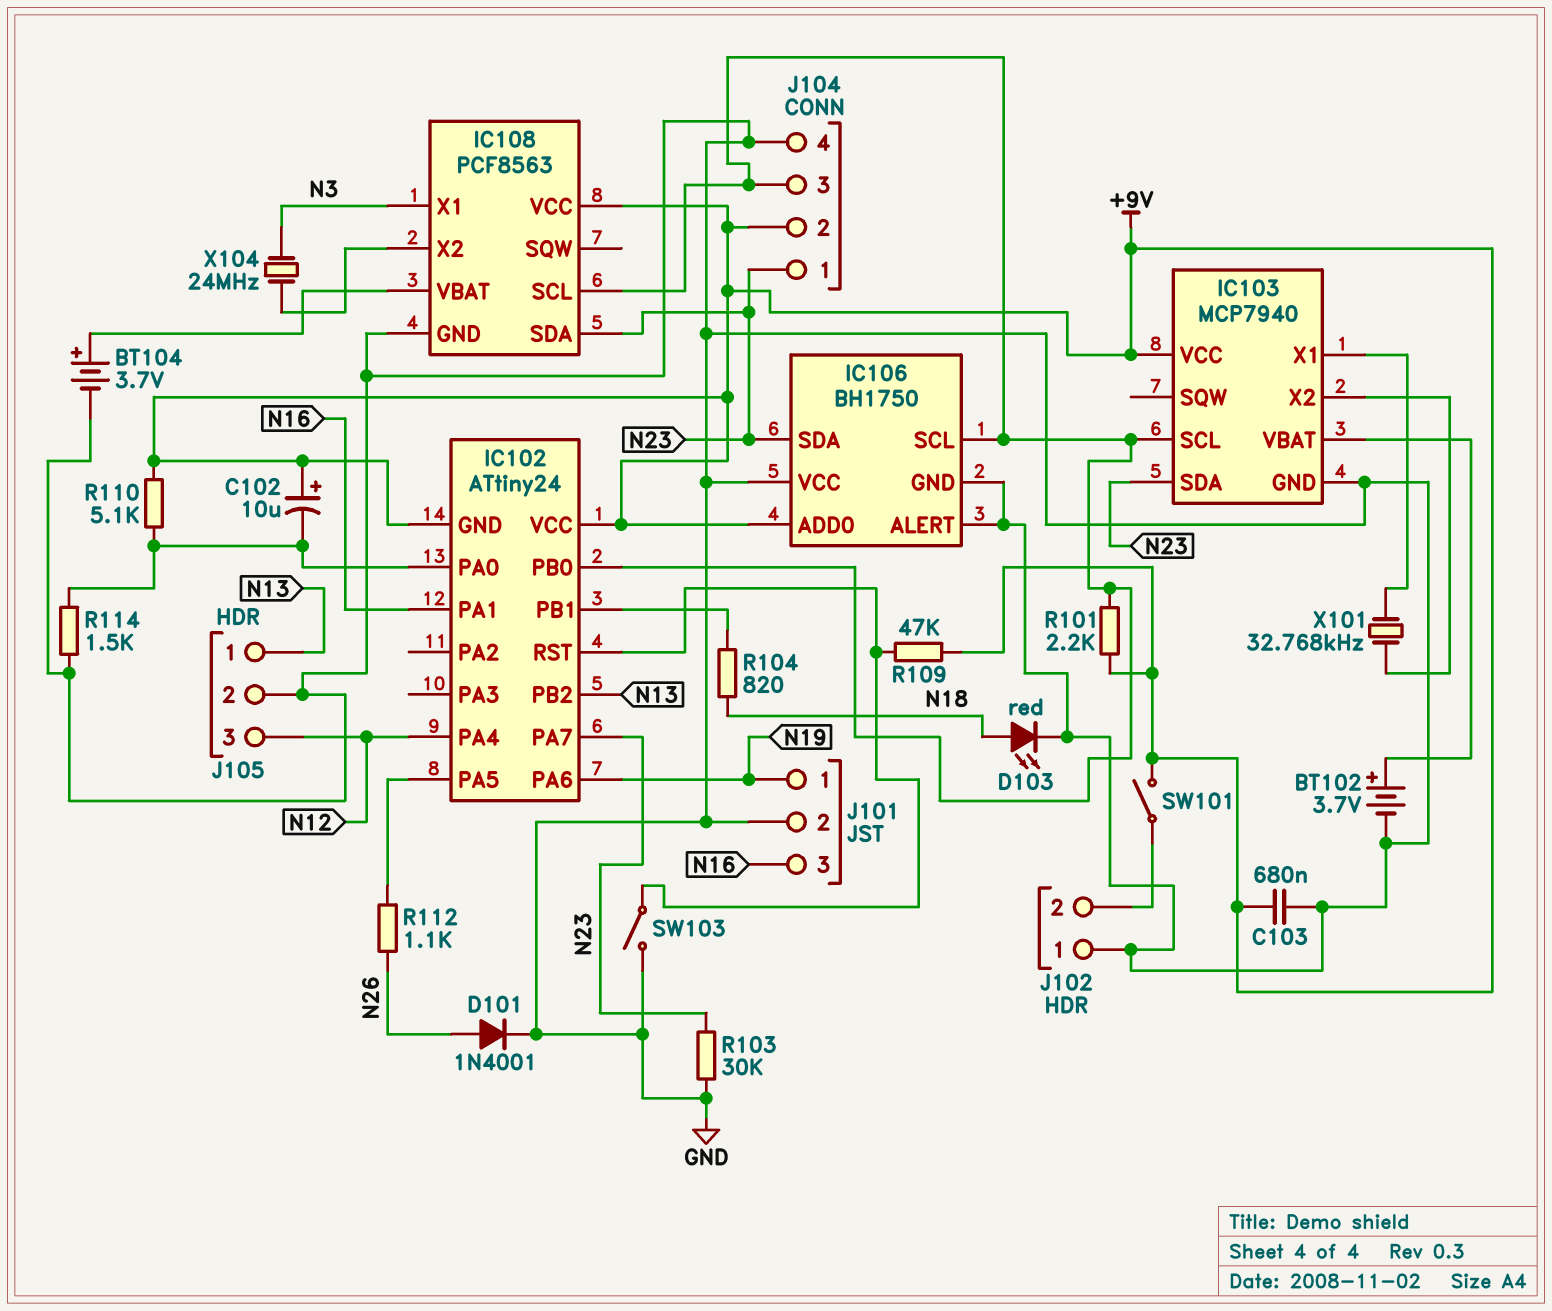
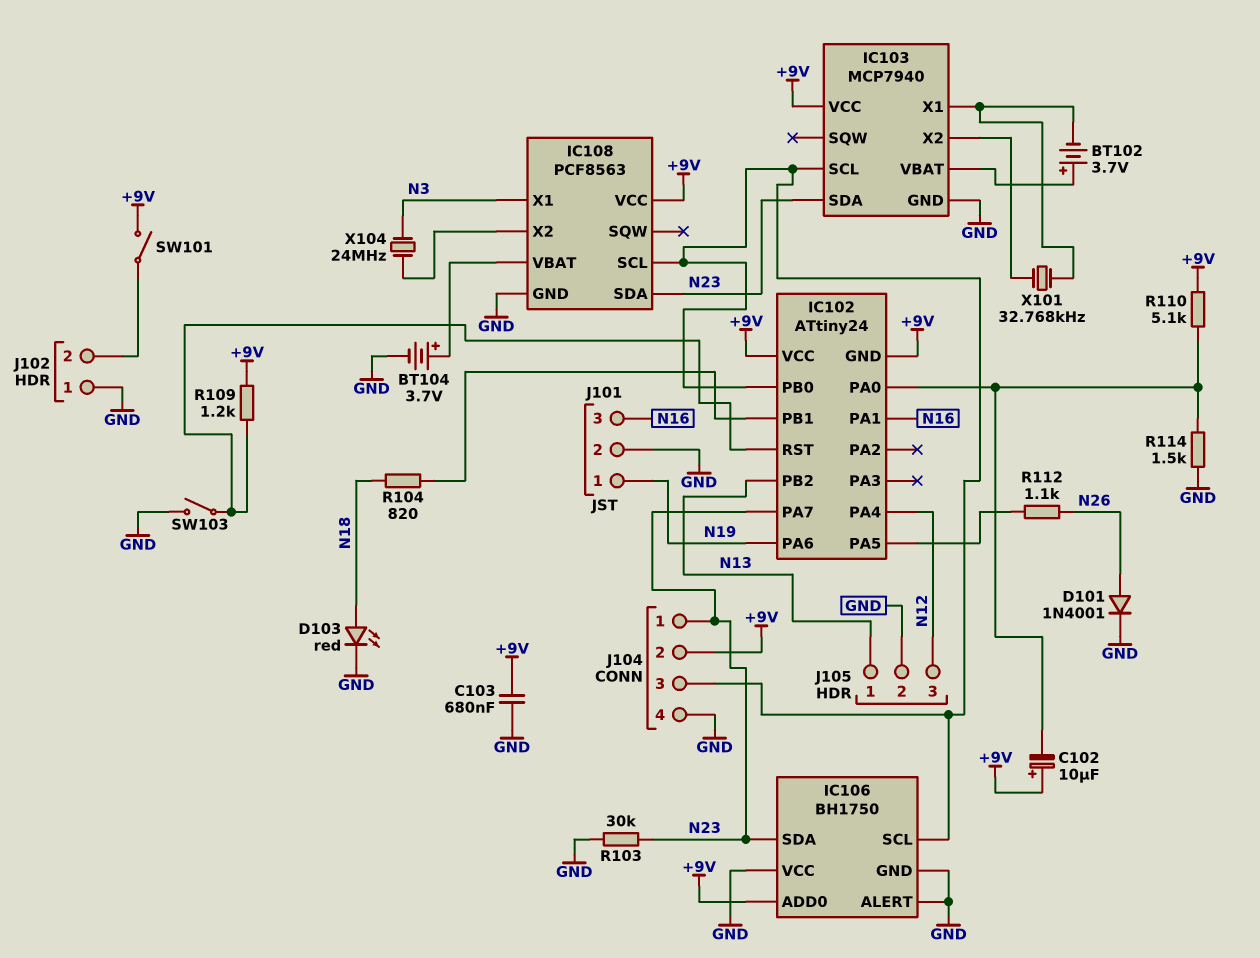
BT102: 3.7V (plus IC103/VBAT, minus GND) -> 3.7V (plus IC103/VBAT, minus IC103/X1)
R101: 2.2k (+9V, IC102/PB0) -> none
R109: 47k (+9V, IC102/RST) -> 1.2k (+9V, IC102/RST)

